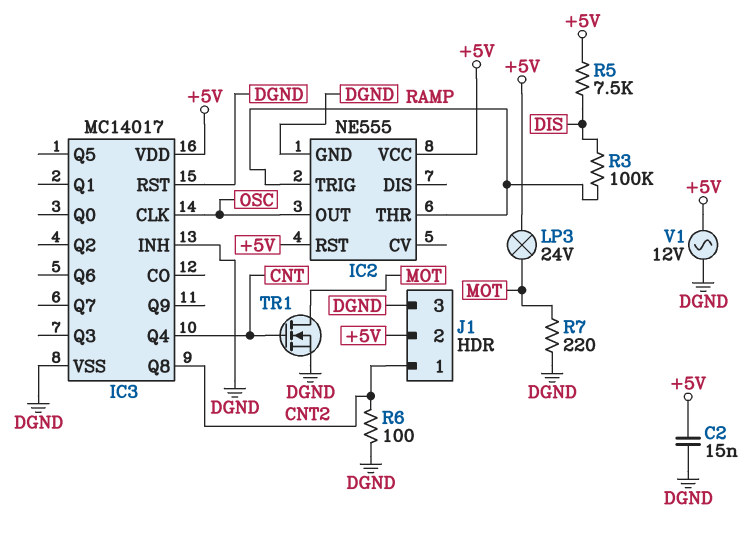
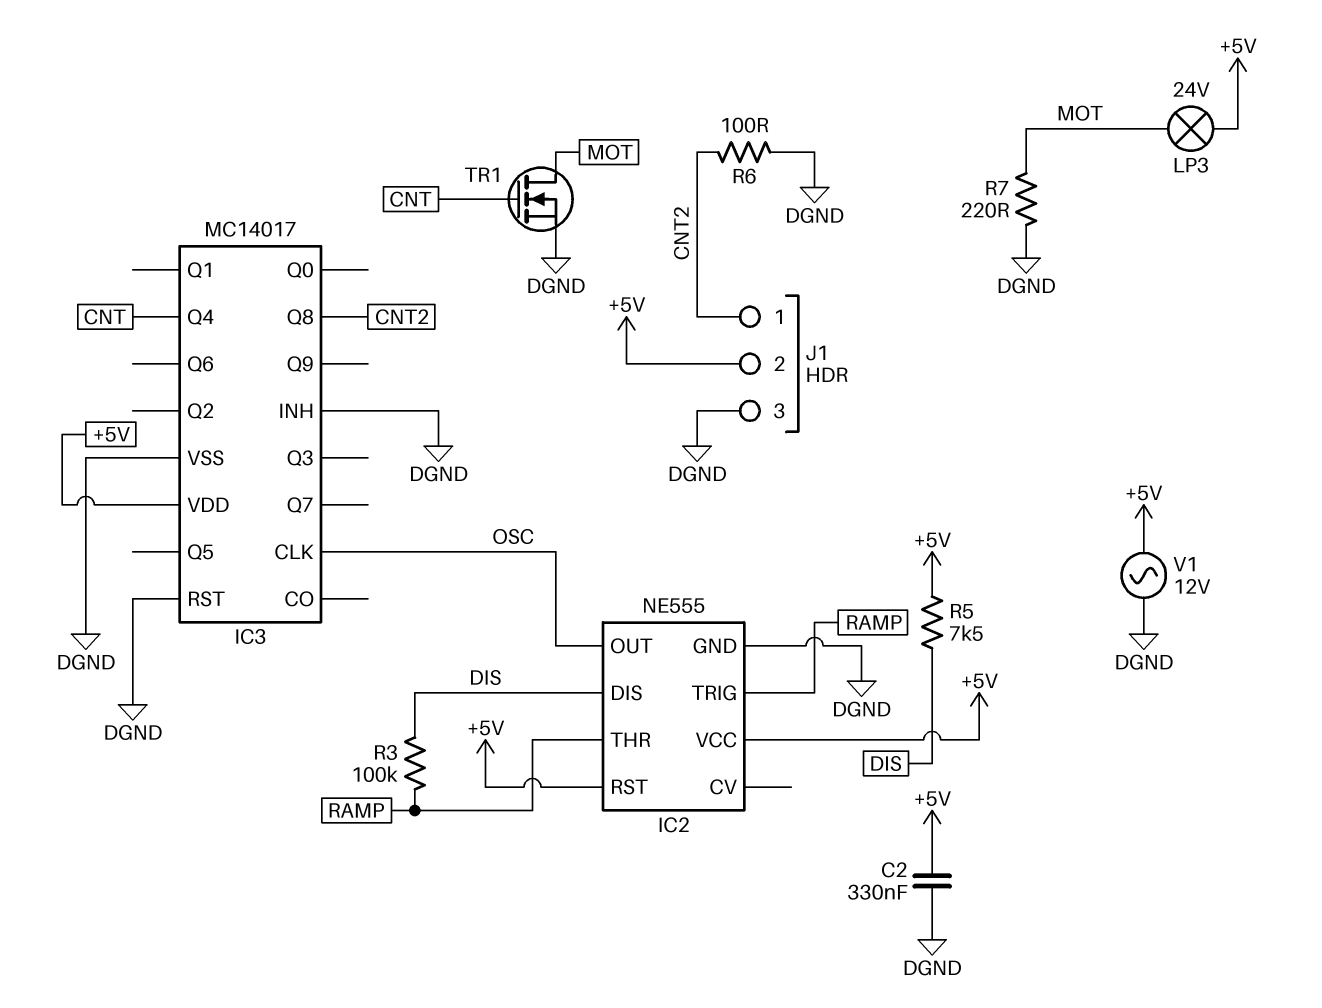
C2: 15nF (+5V, DGND) -> 330nF (+5V, DGND)
IC2 pin DIS: none -> DIS

